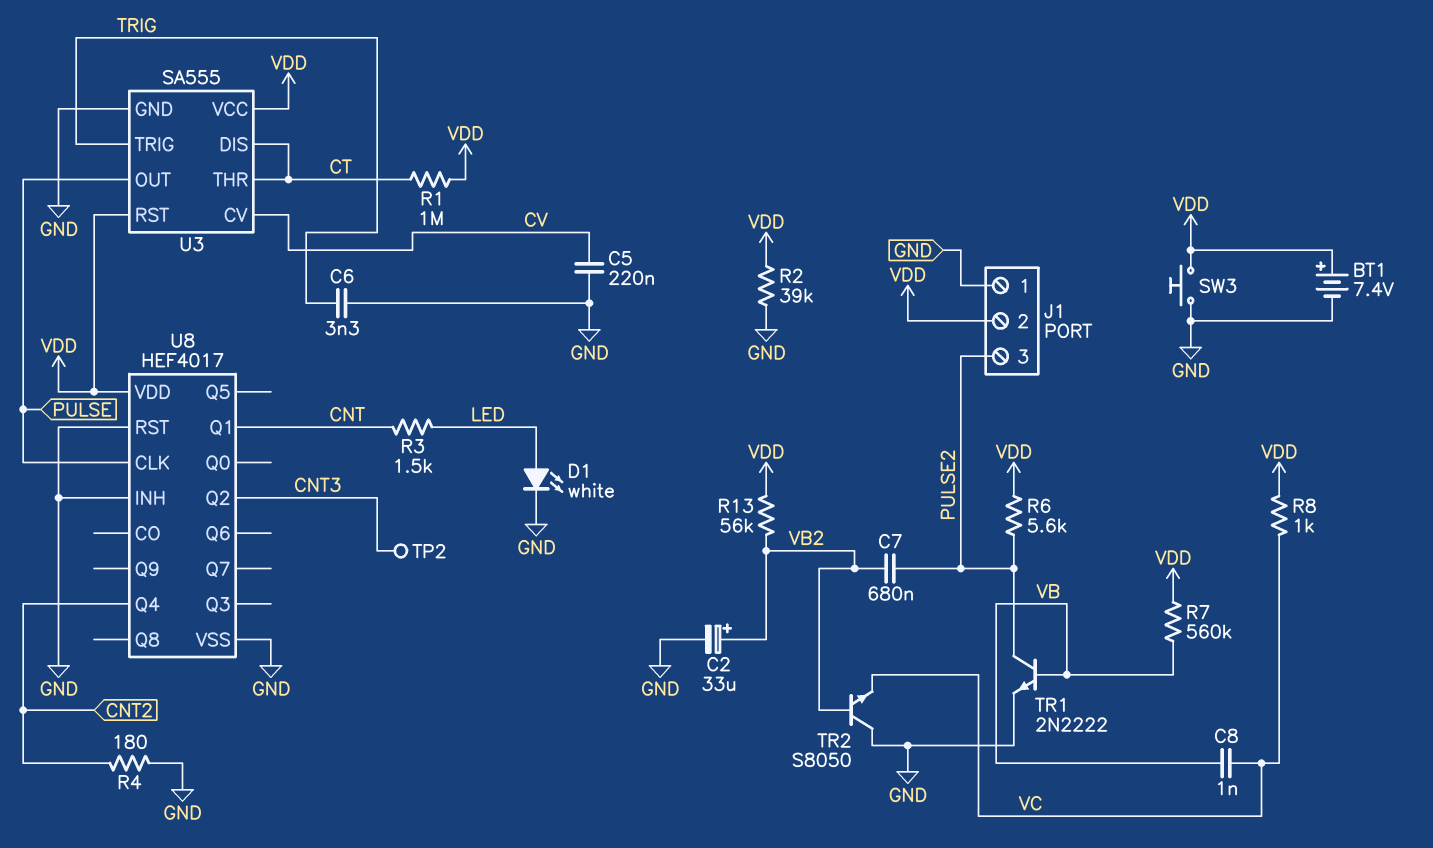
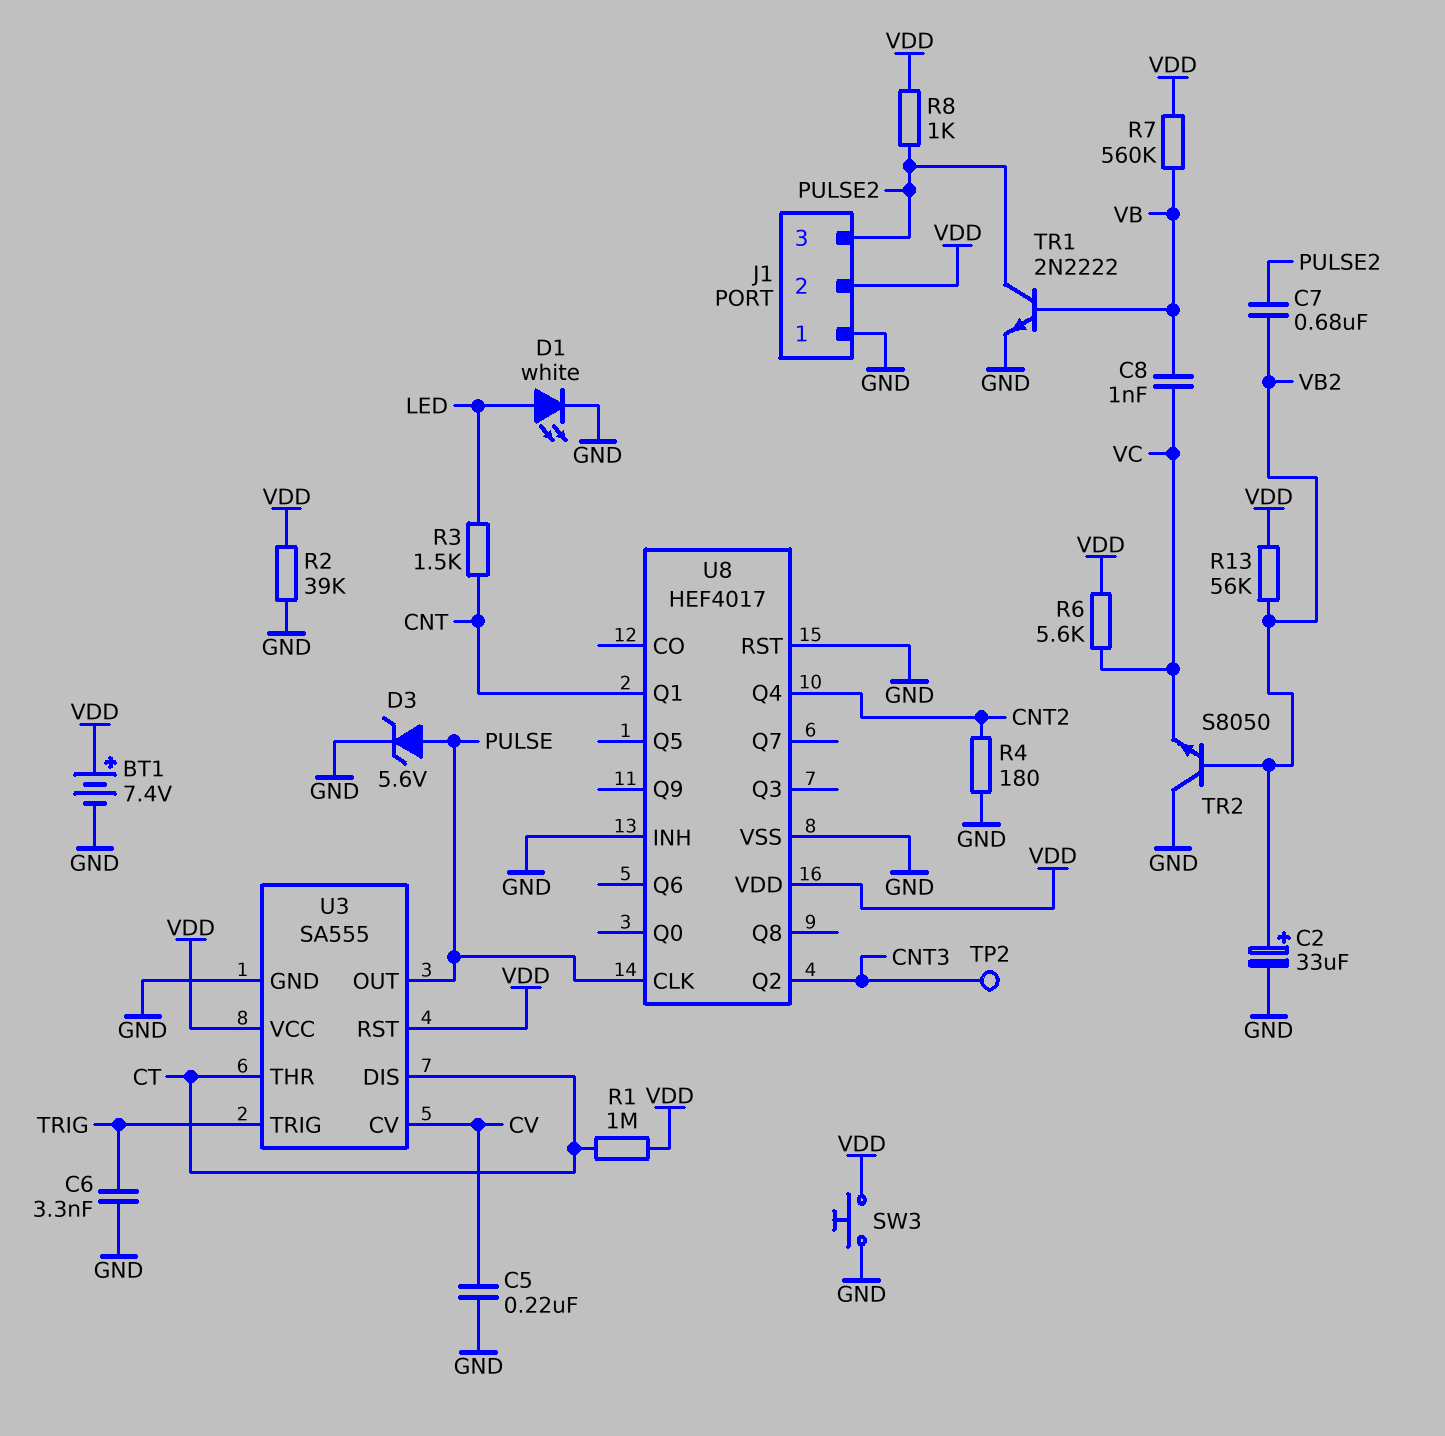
D3: none -> zener 5.6V (A PULSE, K GND)
R6: 5.6k (PULSE2, VDD) -> 5.6k (VC, VDD)
R8: 1k (VC, VDD) -> 1k (PULSE2, VDD)

